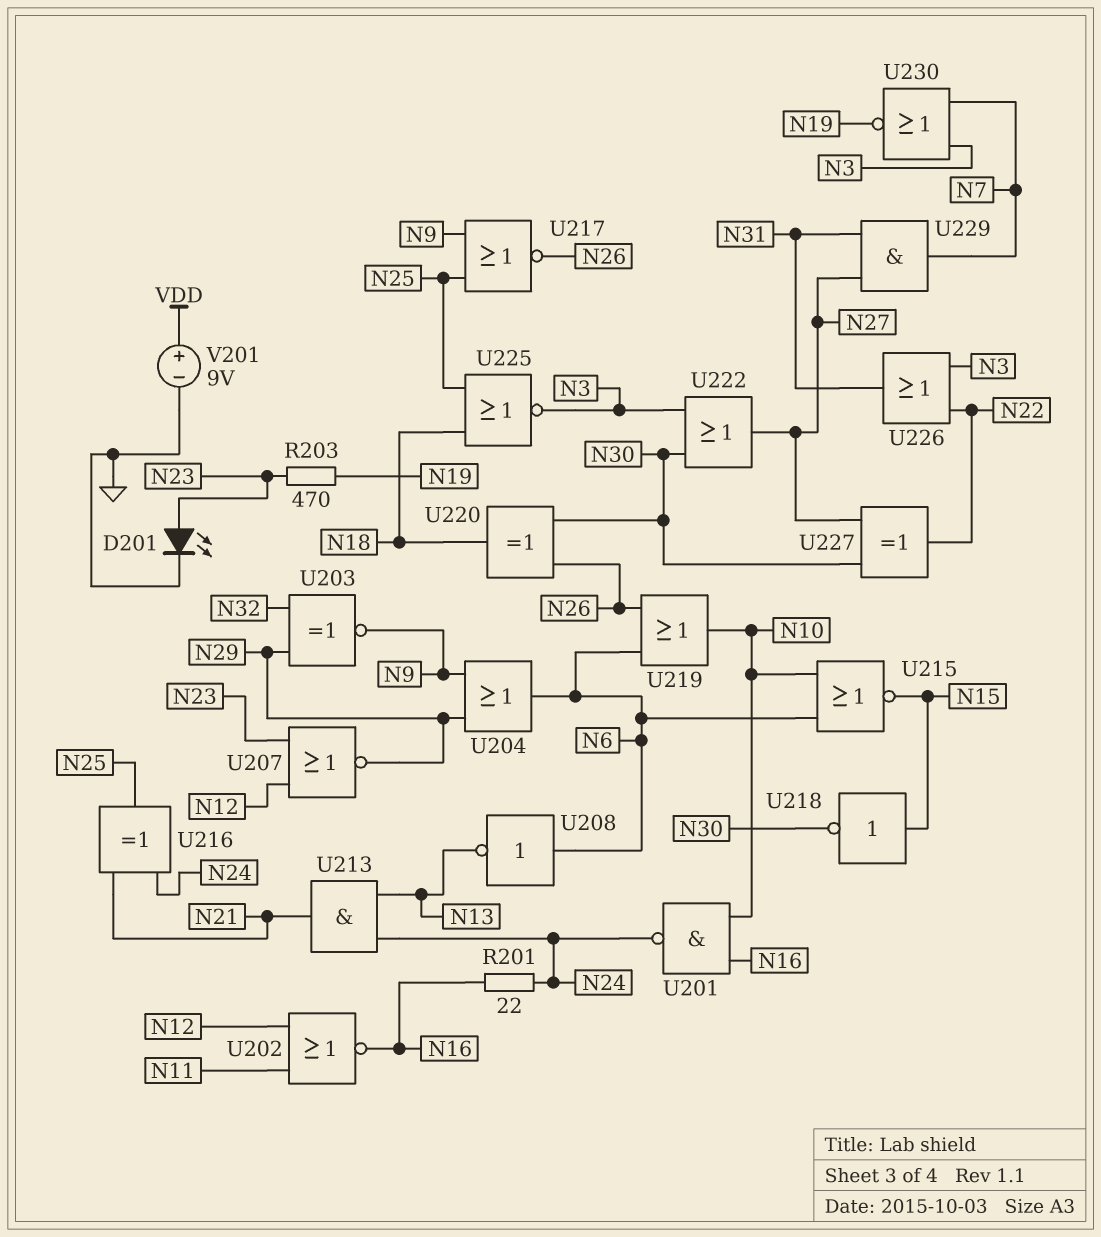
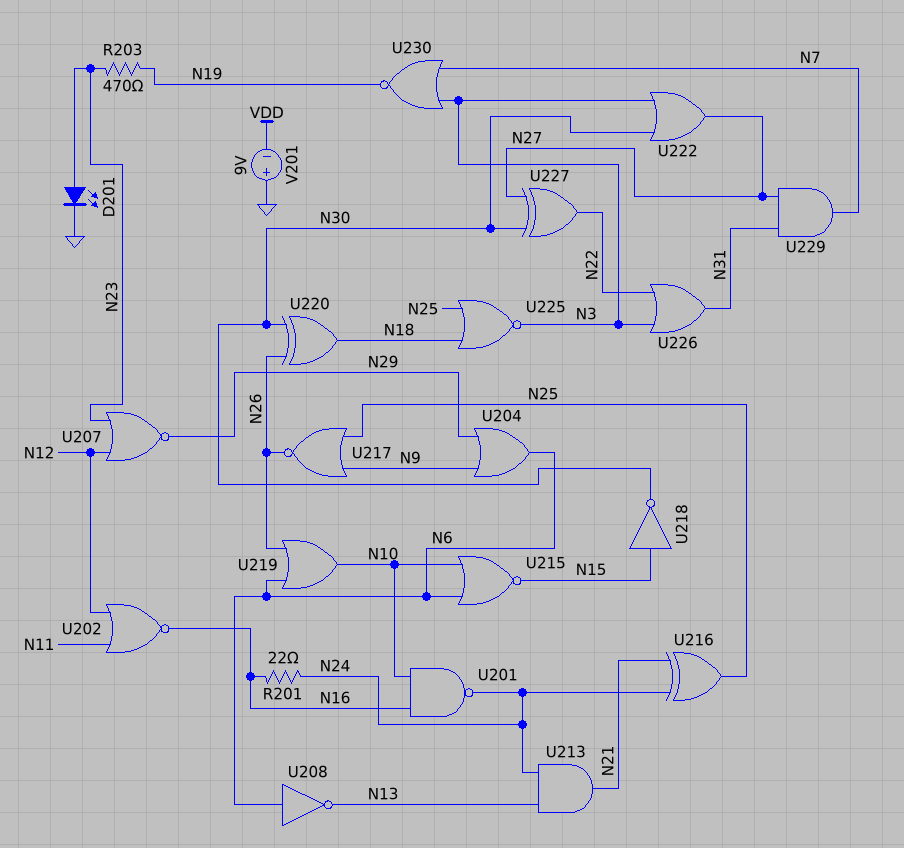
U203: XNOR (in N29, in N32, out N9) -> none
V201: 9V (plus VDD, minus GND) -> 9V (plus GND, minus VDD)

